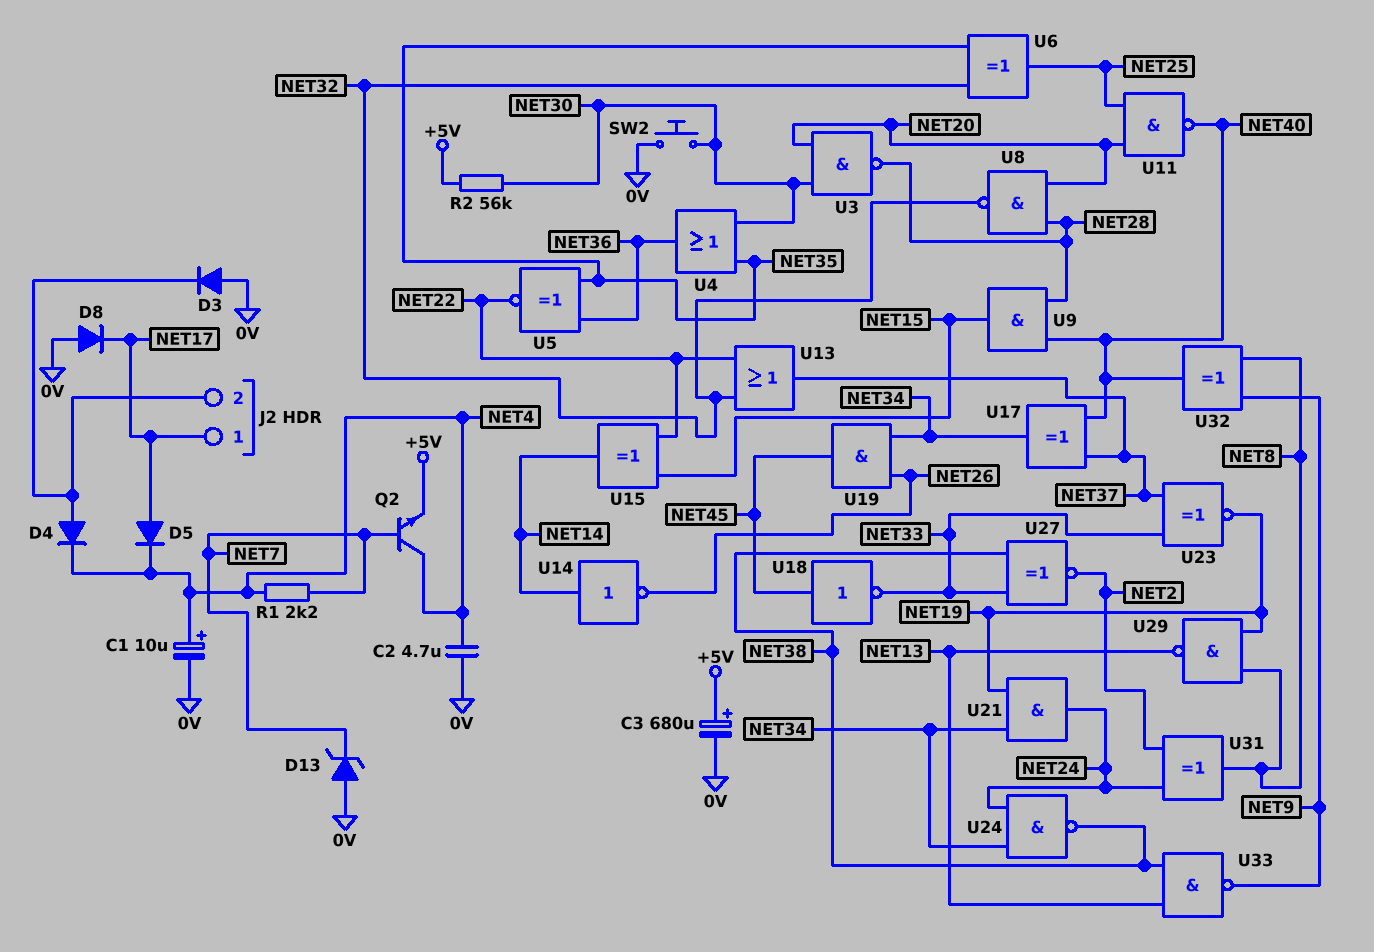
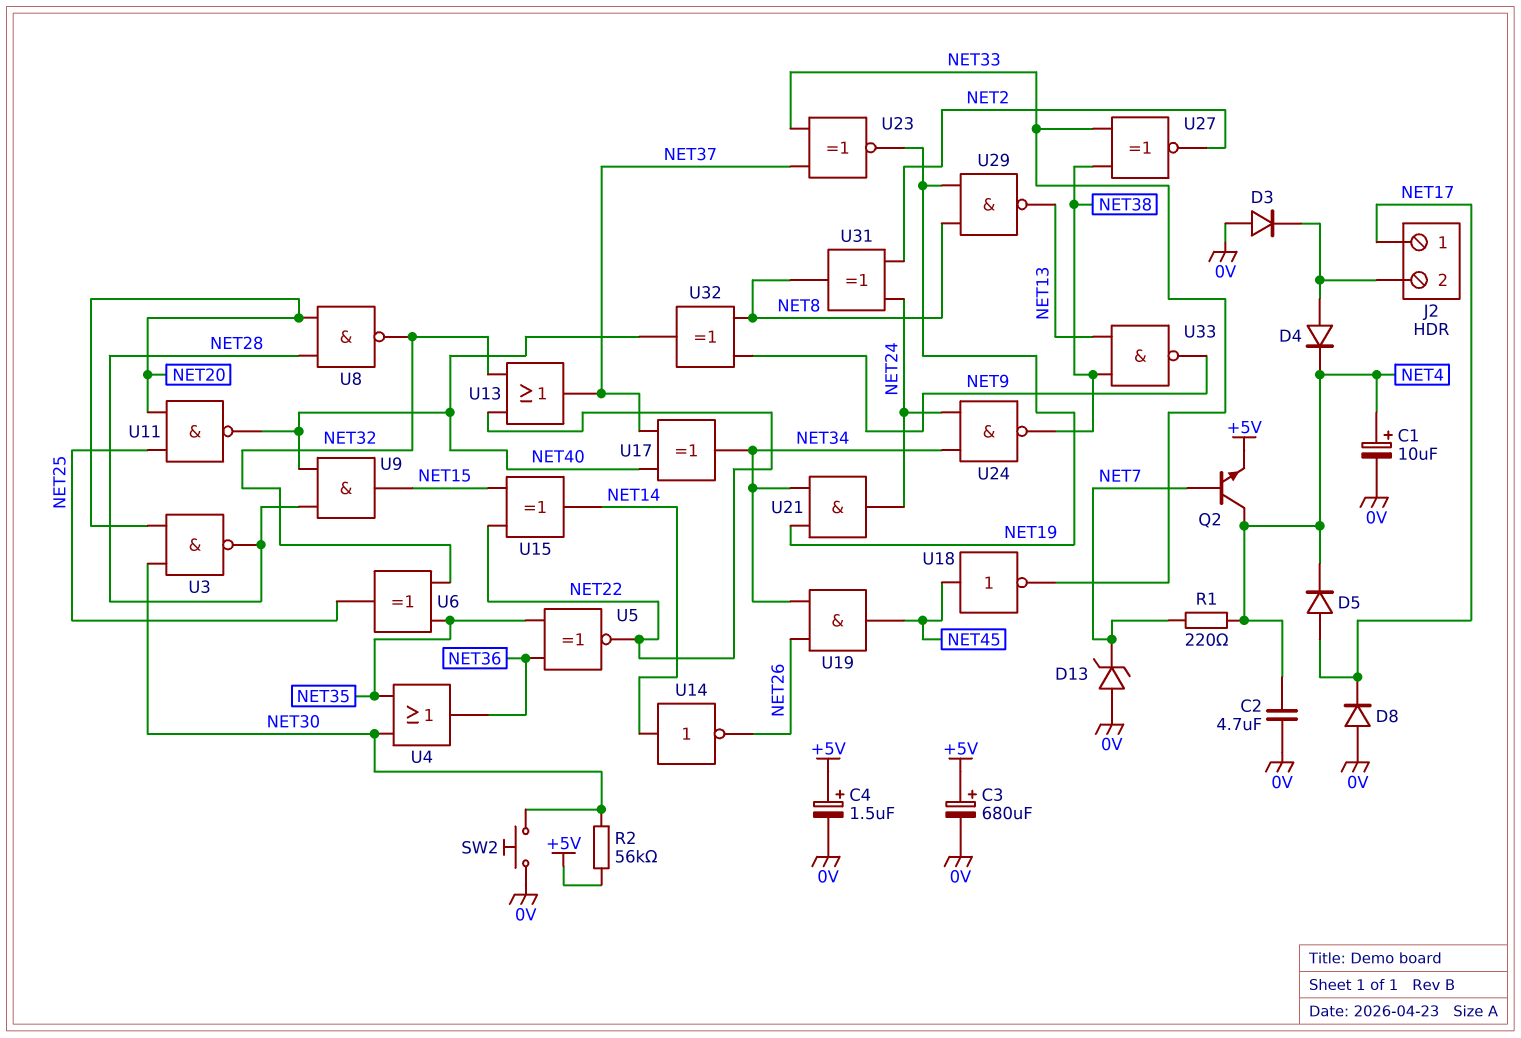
C4: none -> 1.5uF (plus +5V, minus 0V)
R1: 2.2k (NET4, NET7) -> 220 (NET4, NET7)

